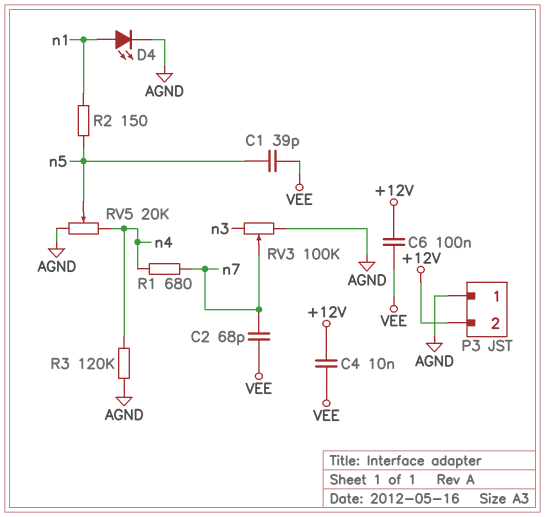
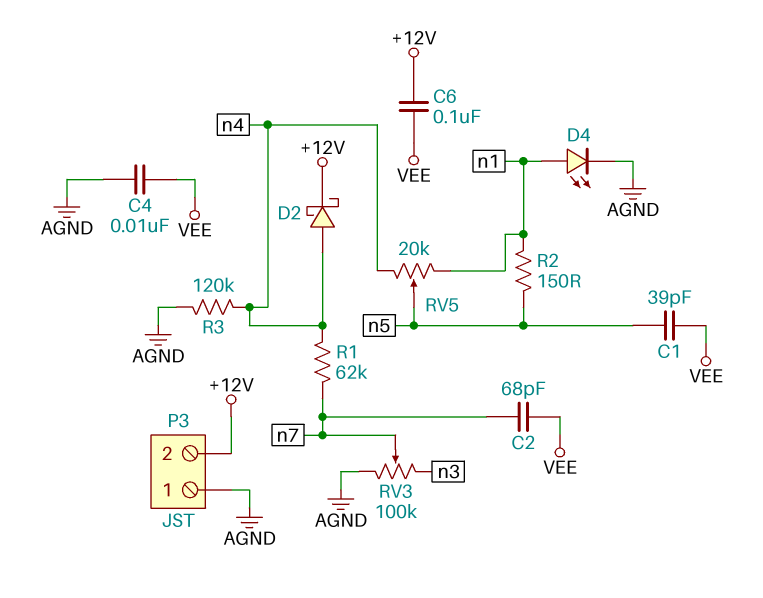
C4: 10nF (+12V, VEE) -> 10nF (AGND, VEE)
D2: none -> schottky (A n4, K +12V)
R1: 680 (n4, n7) -> 62k (n4, n7)
RV5: 20k (AGND, n4, wiper n5) -> 20k (n1, n4, wiper n5)

